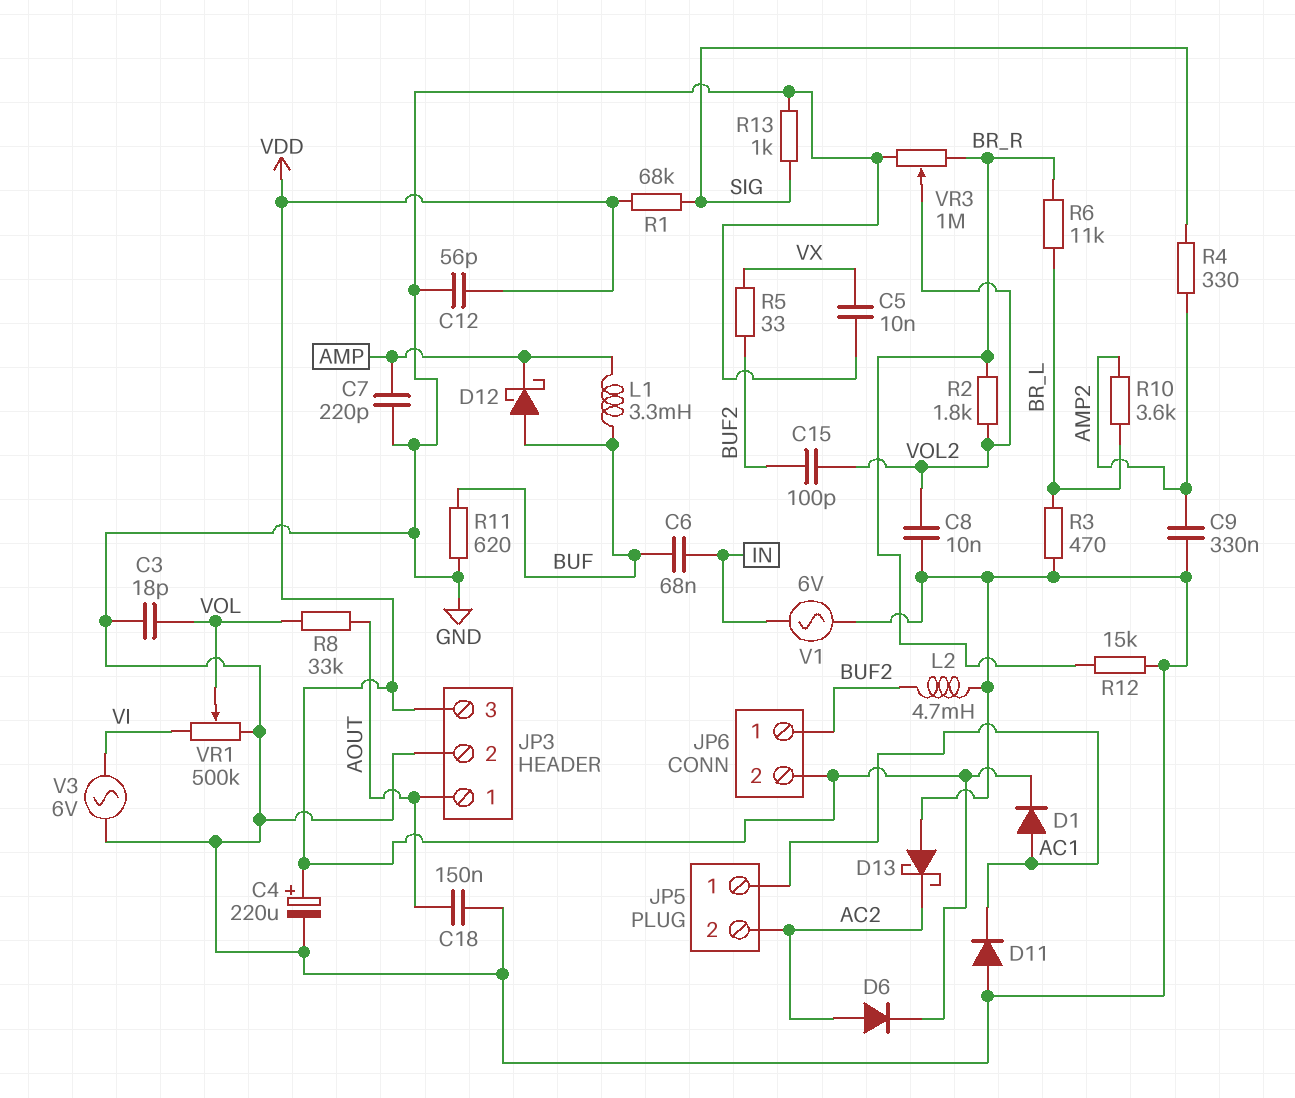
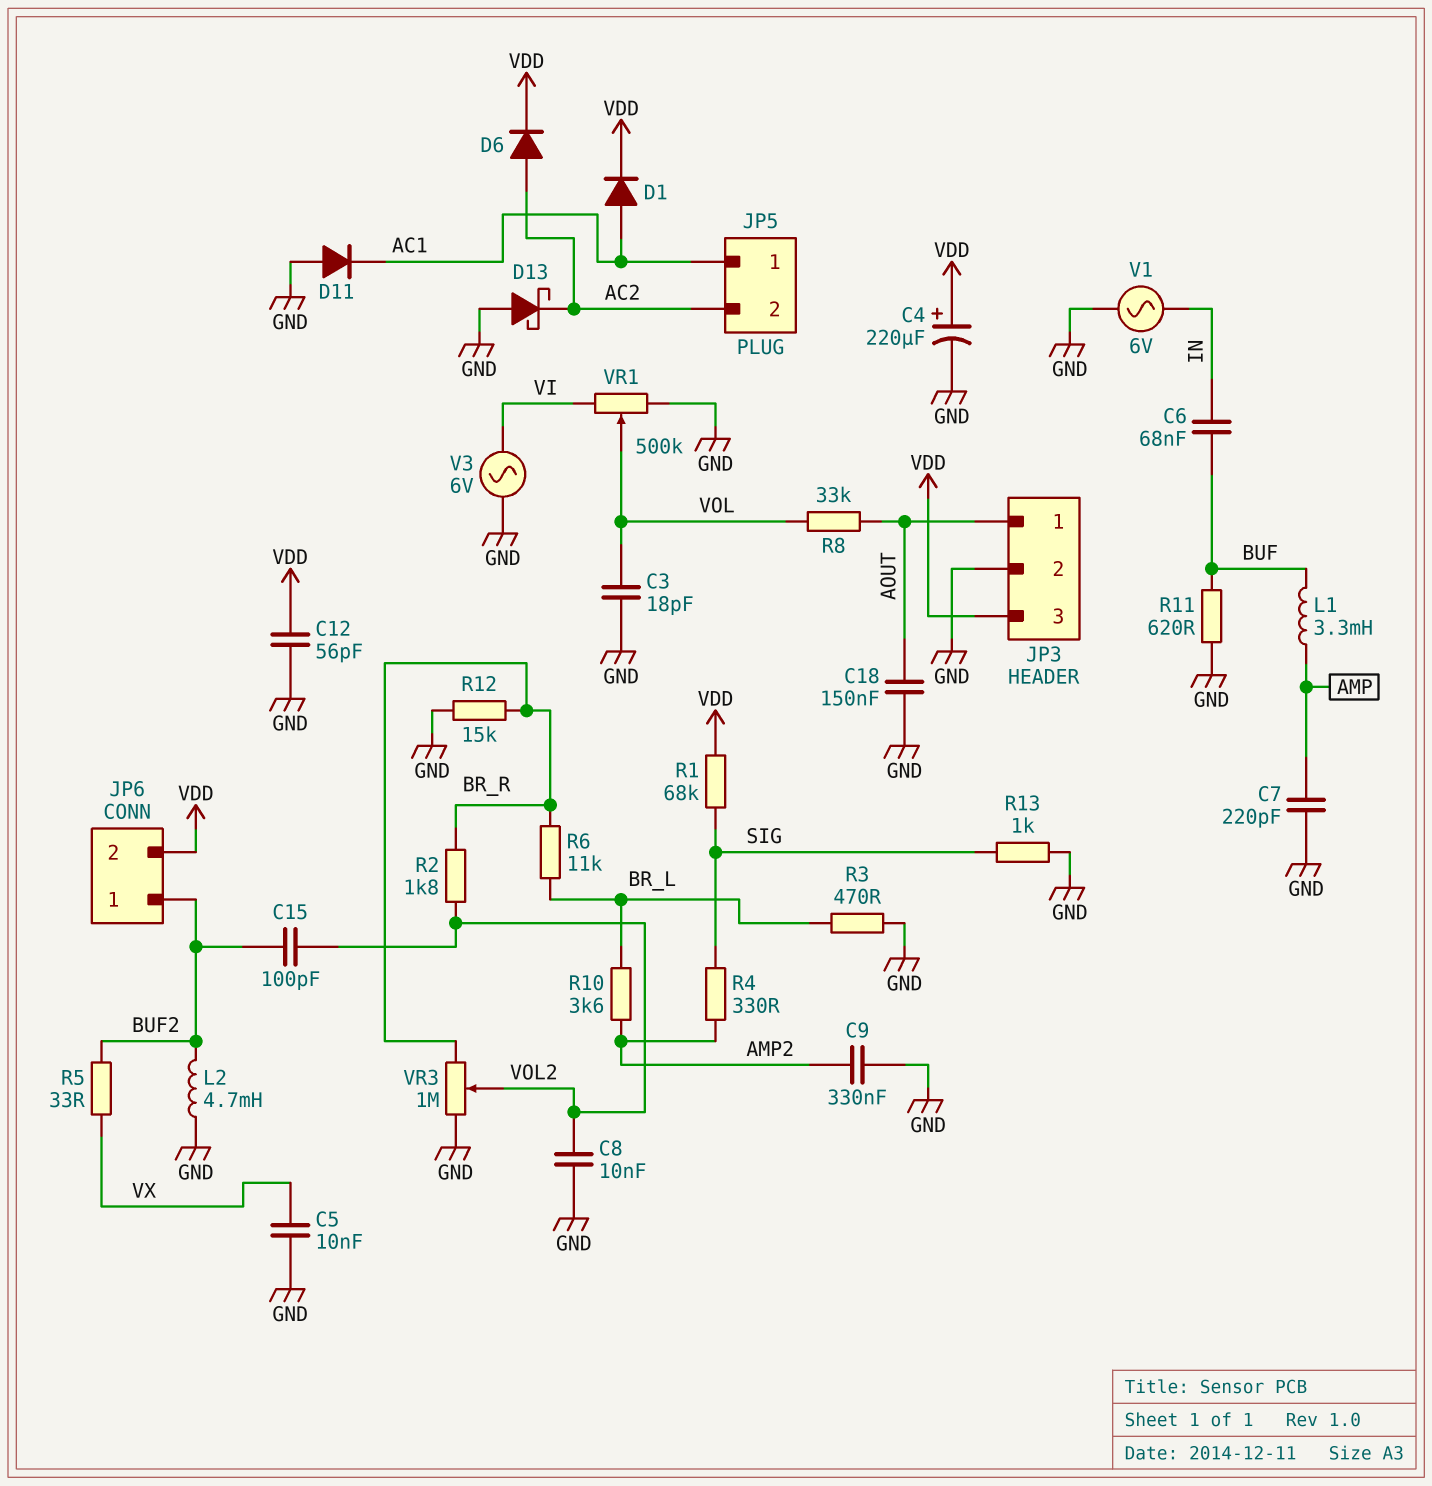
D12: schottky (A BUF, K AMP) -> none

